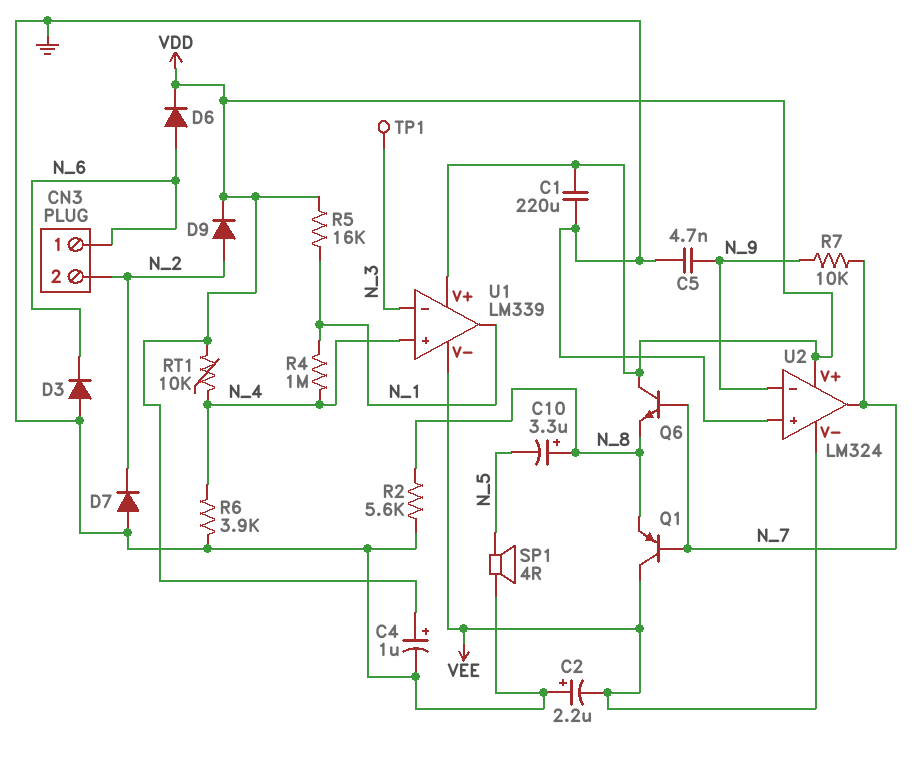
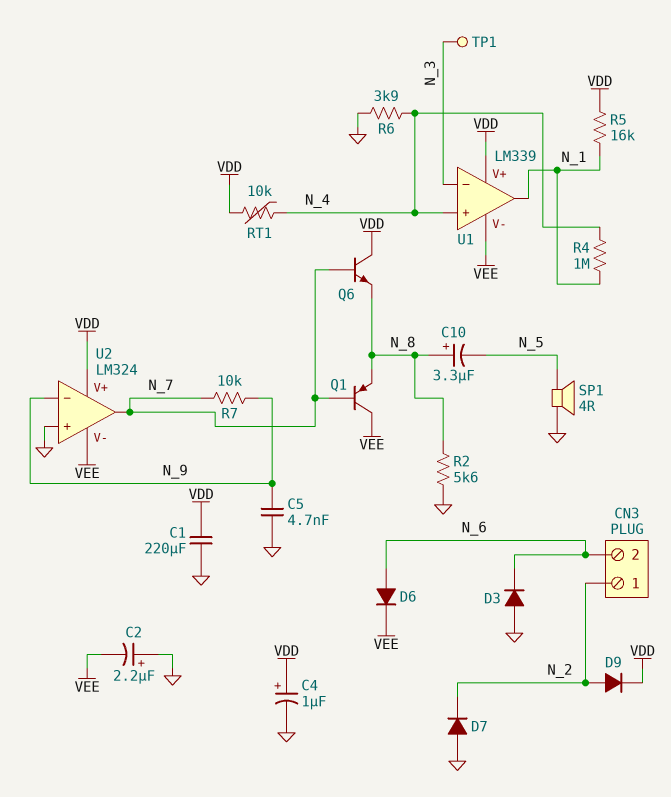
CN3 pin 1: N_6 -> N_2
CN3 pin 2: N_2 -> N_6
D6: diode (A N_6, K VDD) -> diode (A N_6, K VEE)

